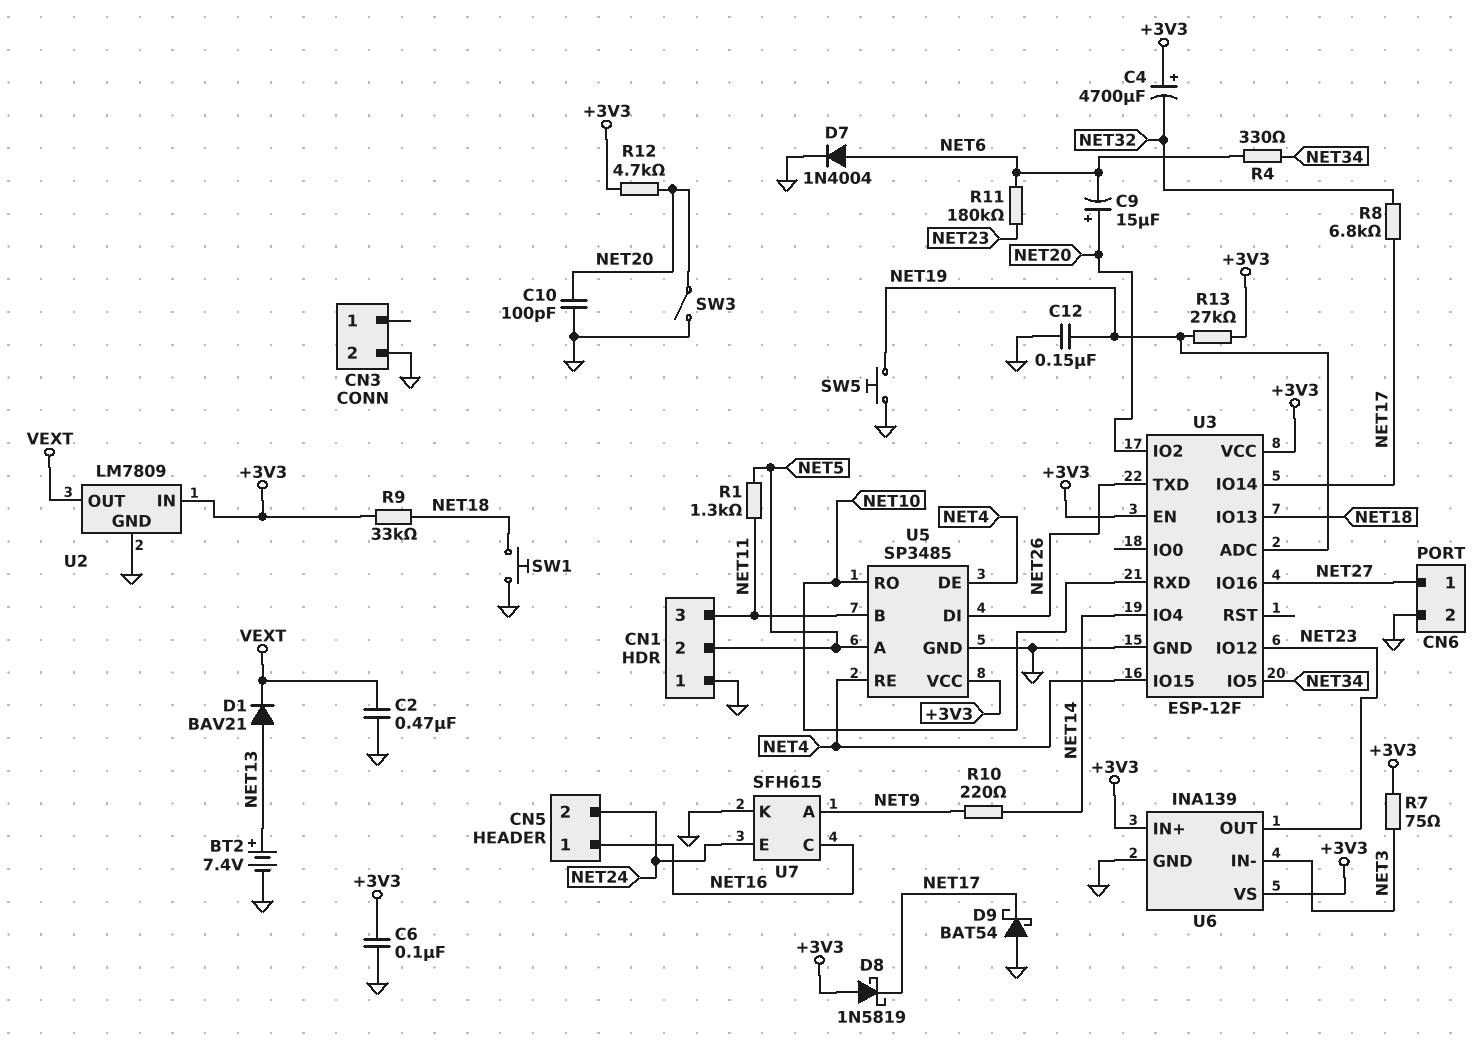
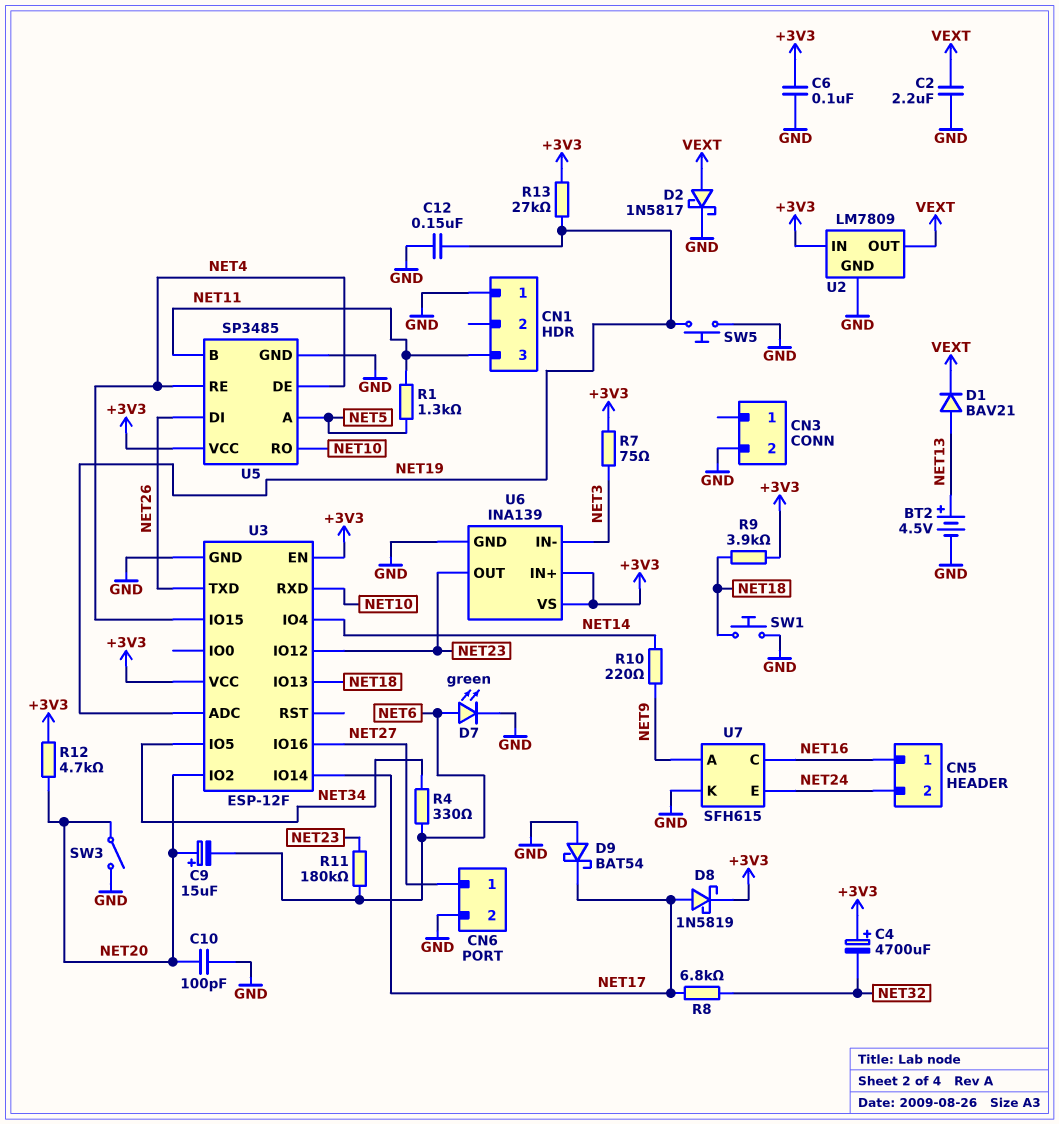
BT2: 7.4V (plus NET13, minus GND) -> 4.5V (plus NET13, minus GND)
C2: 470nF (GND, VEXT) -> 2.2uF (GND, VEXT)
CN1 pin 2: NET5 -> none
D2: none -> schottky 1N5817 (A VEXT, K GND)
D7: diode 1N4004 (A NET6, K GND) -> LED green (A NET6, K GND)
D8: schottky 1N5819 (A +3V3, K NET17) -> schottky 1N5819 (A NET17, K +3V3)
R9: 33k (+3V3, NET18) -> 3.9k (+3V3, NET18)

